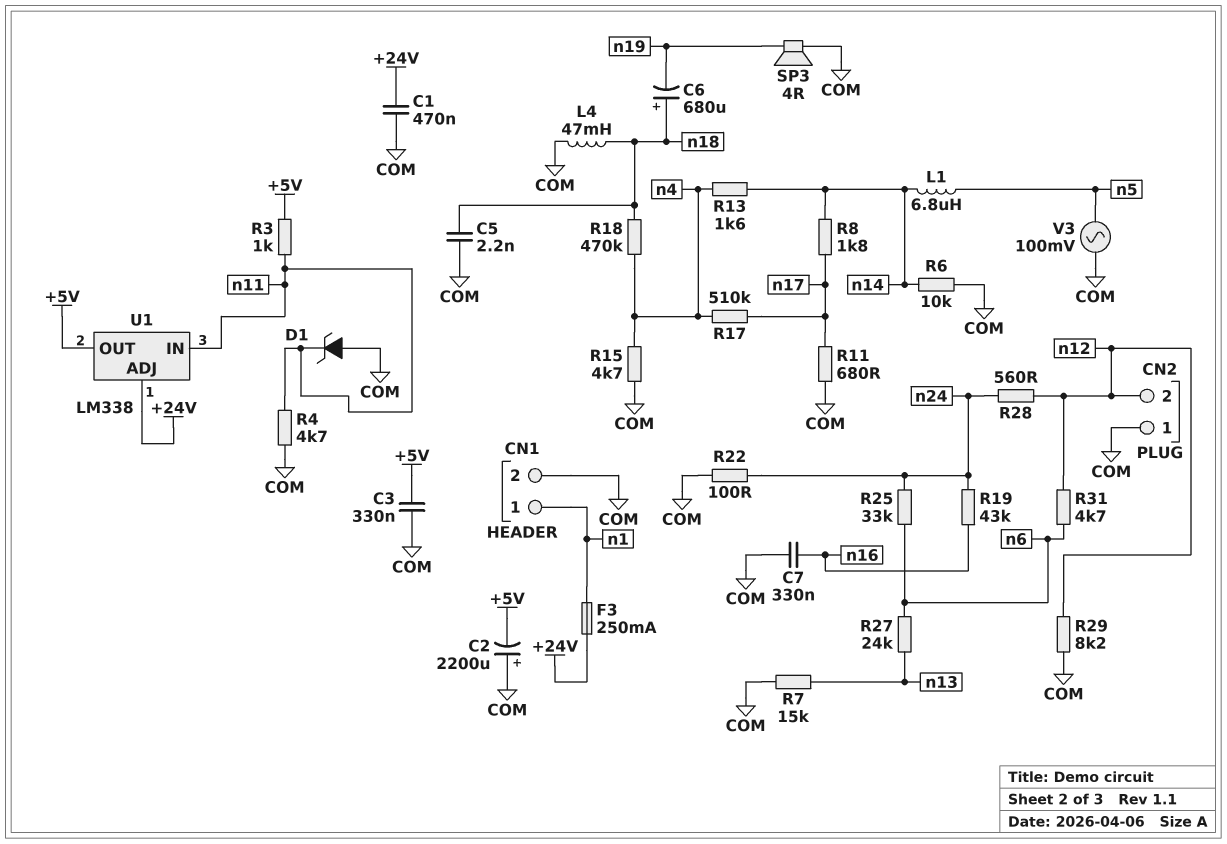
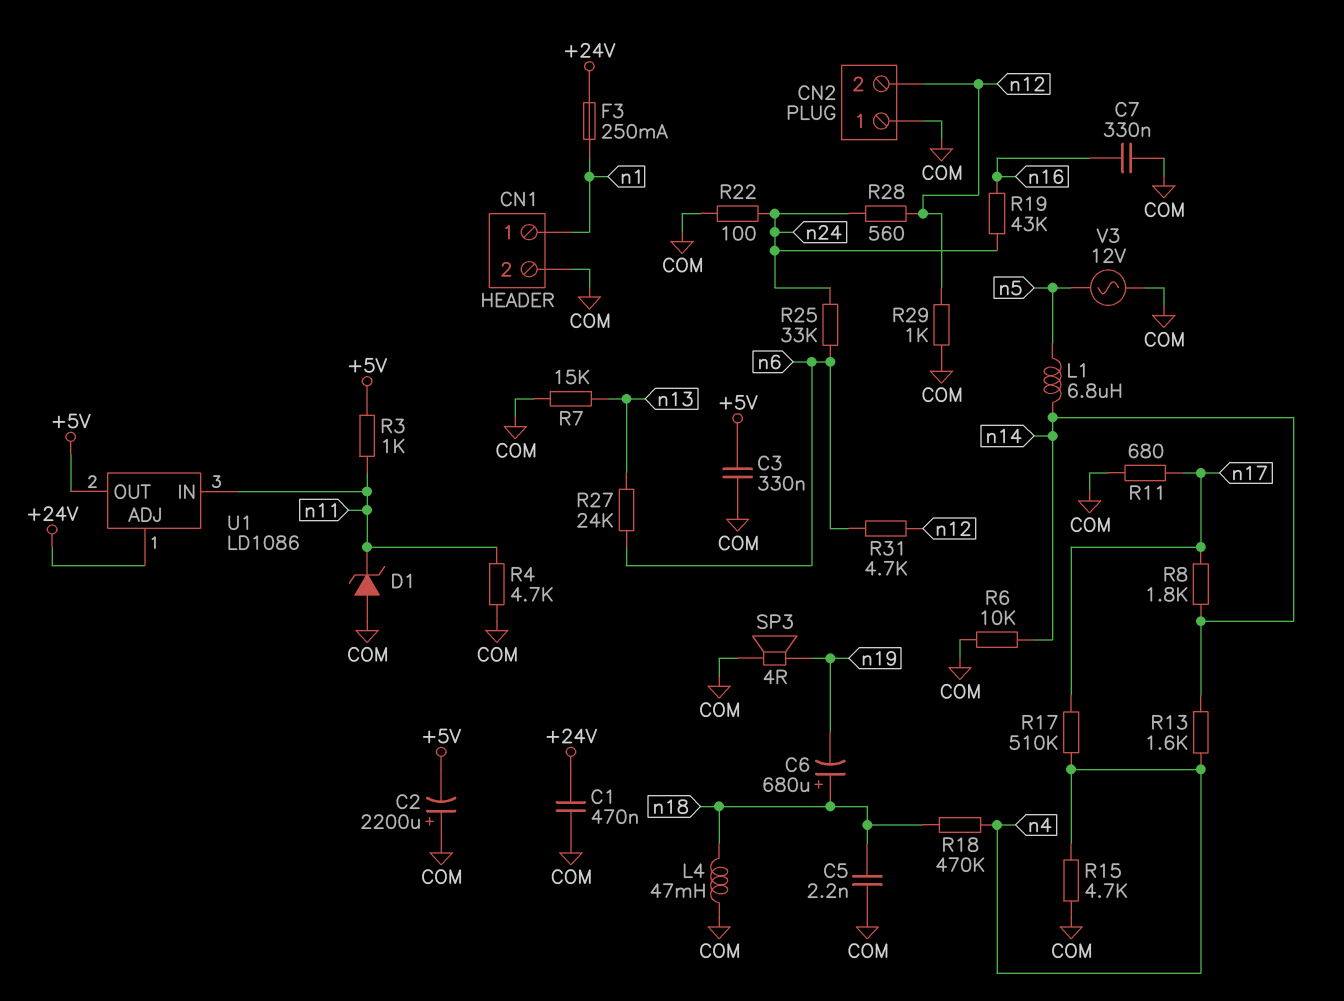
R29: 8.2k (COM, n12) -> 1k (COM, n12)
U1: LM338 -> LD1086
V3: AC 100mV (COM, n5) -> AC 12V (COM, n5)

